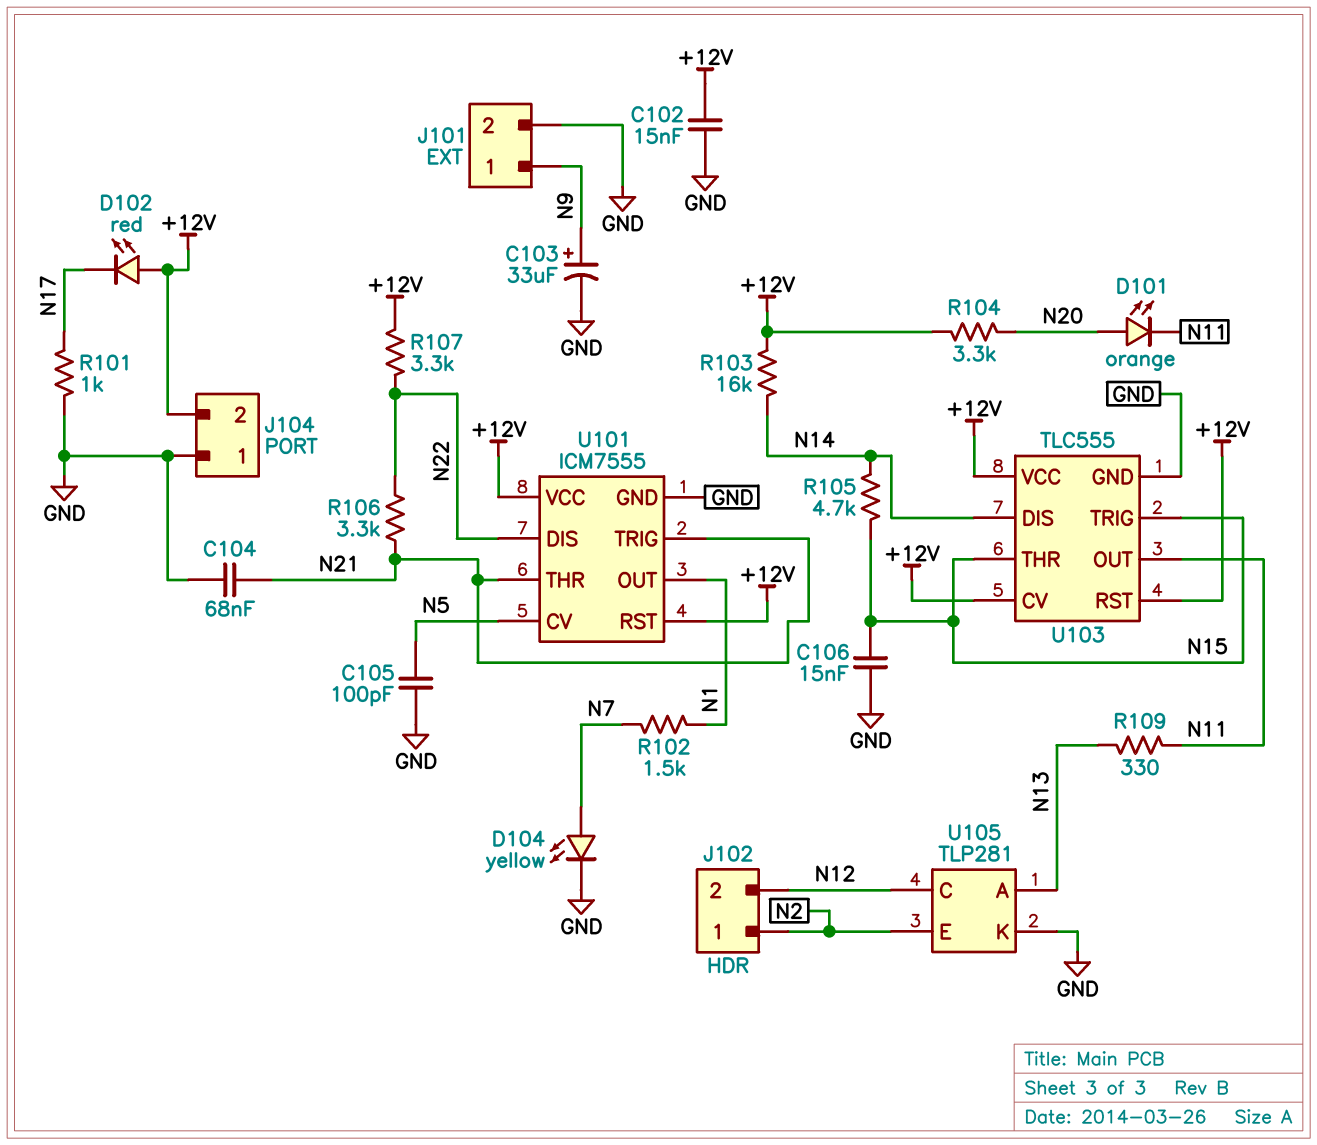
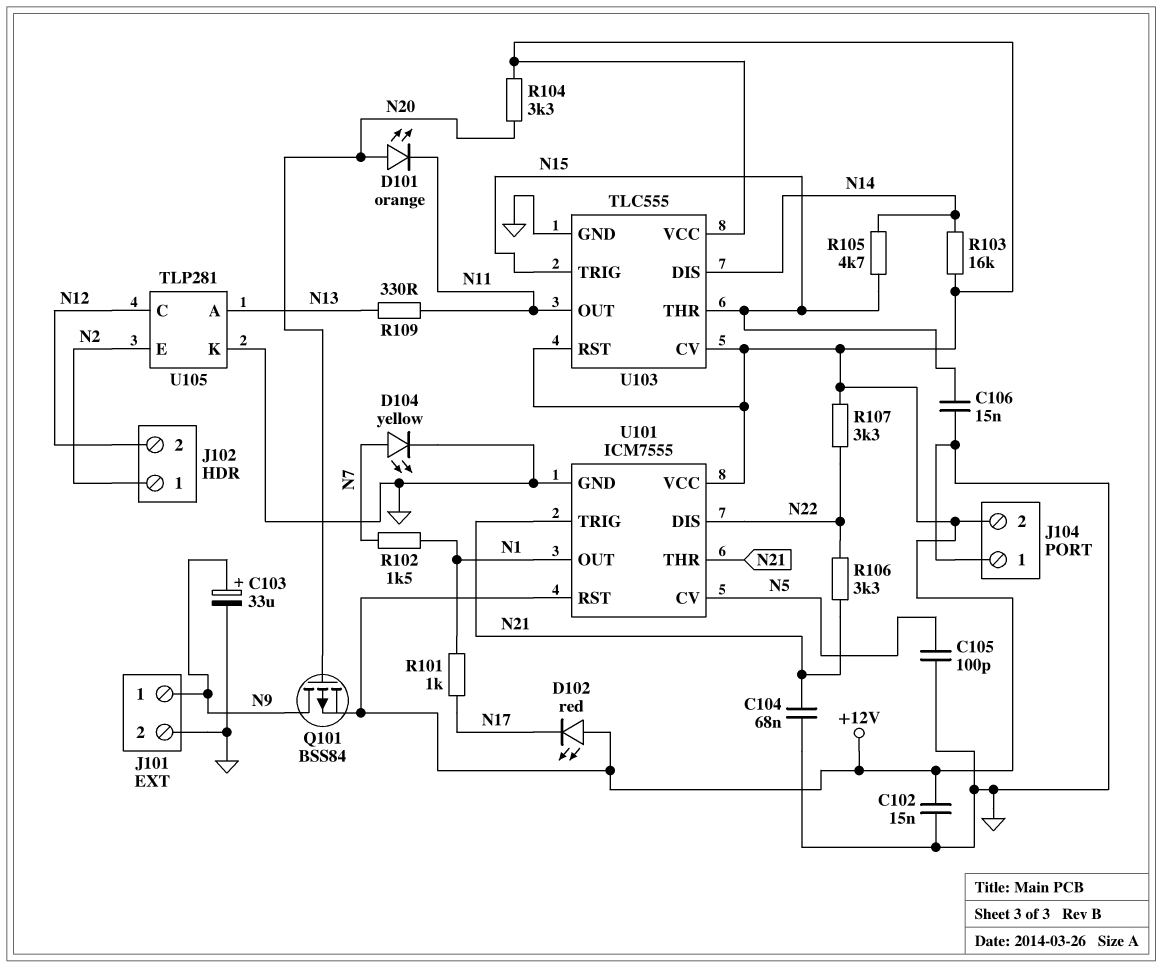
Q101: none -> PMOS BSS84 (G N20, D N9, S +12V)
R101: 1k (GND, N17) -> 1k (N1, N17)

